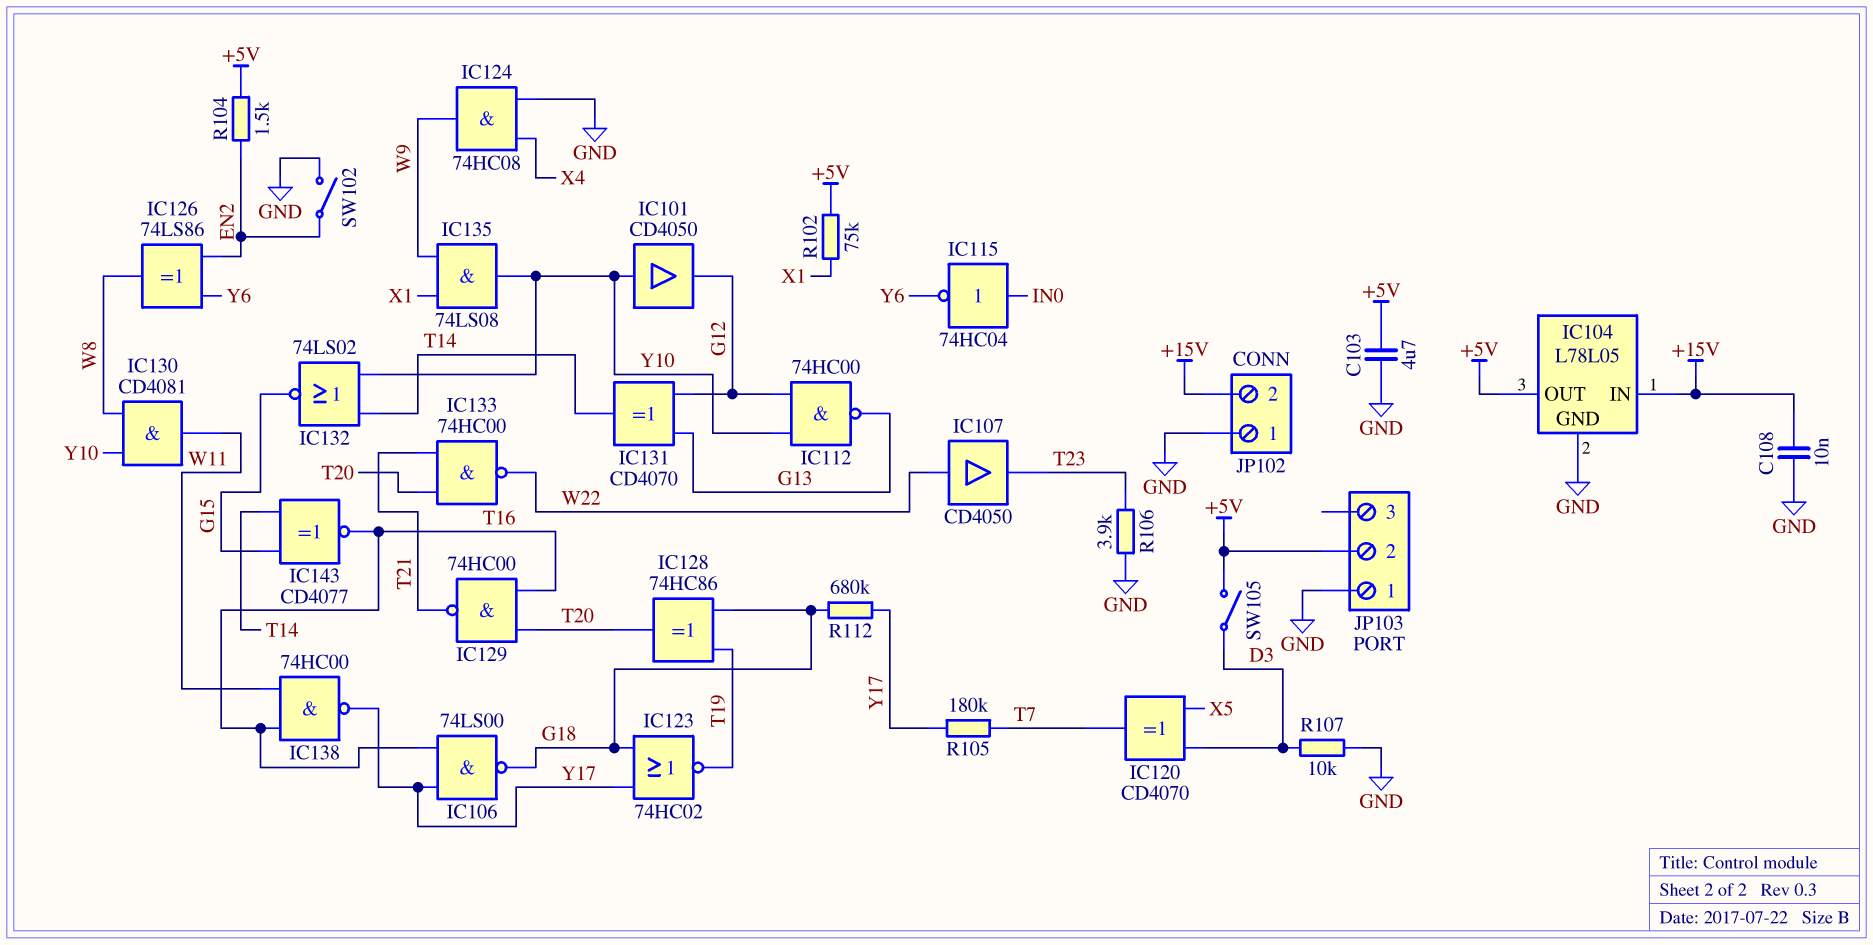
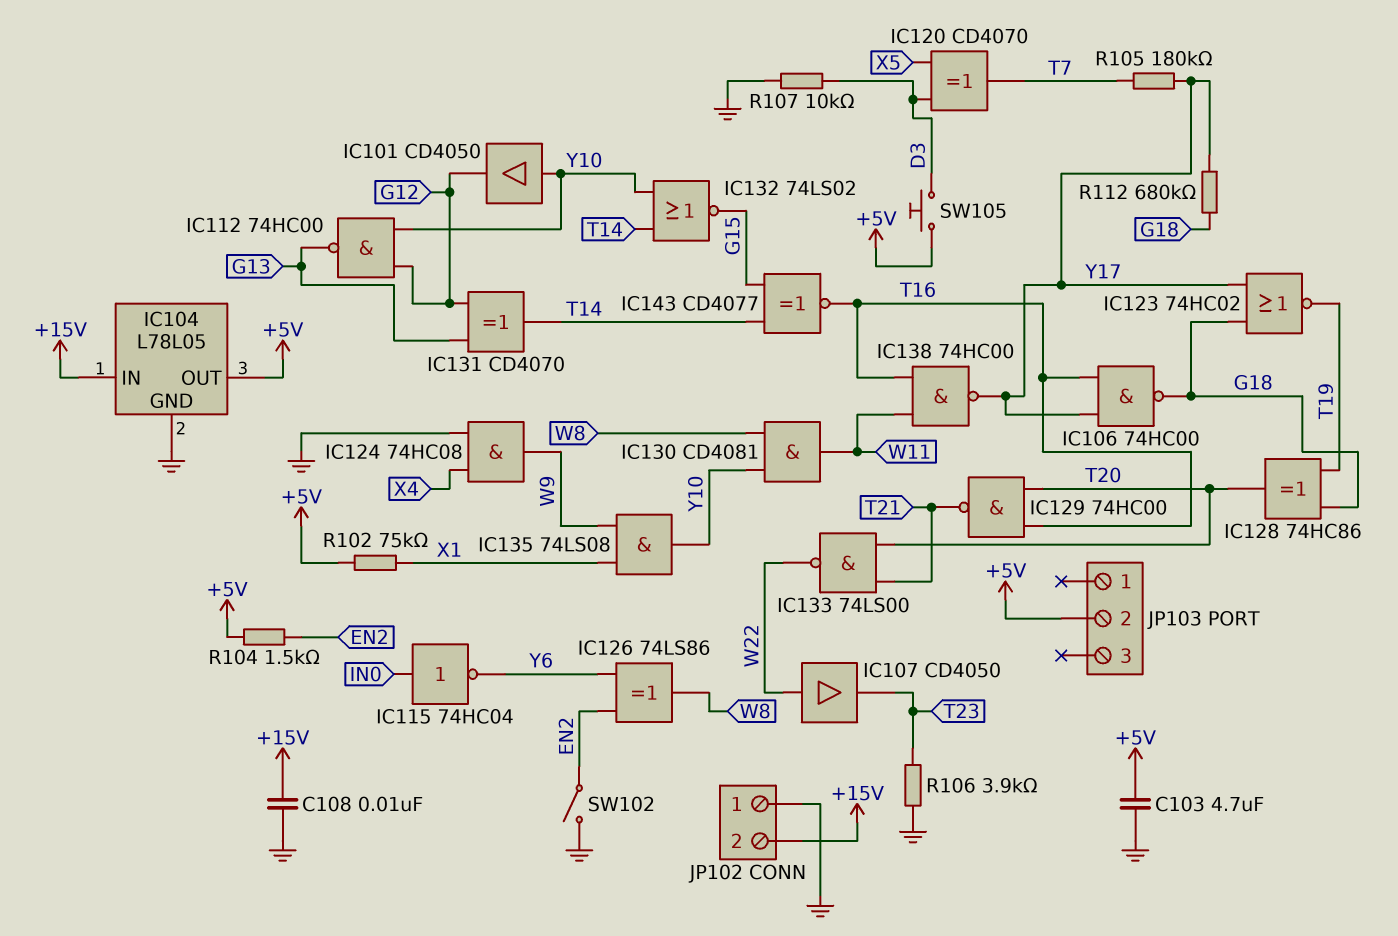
IC106: NAND 74LS00 (in T16, in Y17, out G18) -> NAND 74HC00 (in T16, in Y17, out G18)
IC133: NAND 74HC00 (in T20, in T21, out W22) -> NAND 74LS00 (in T20, in T21, out W22)
JP103 pin 1: GND -> none
SW105: switch (+5V, D3) -> button (+5V, D3)

